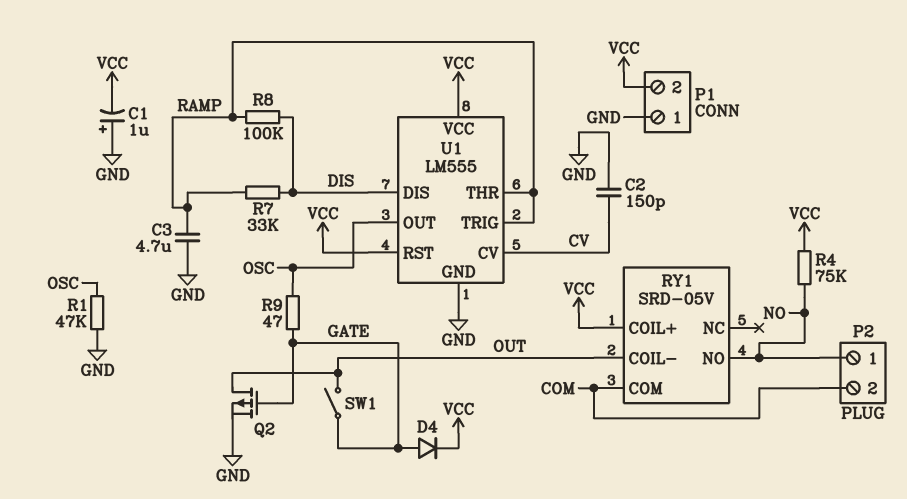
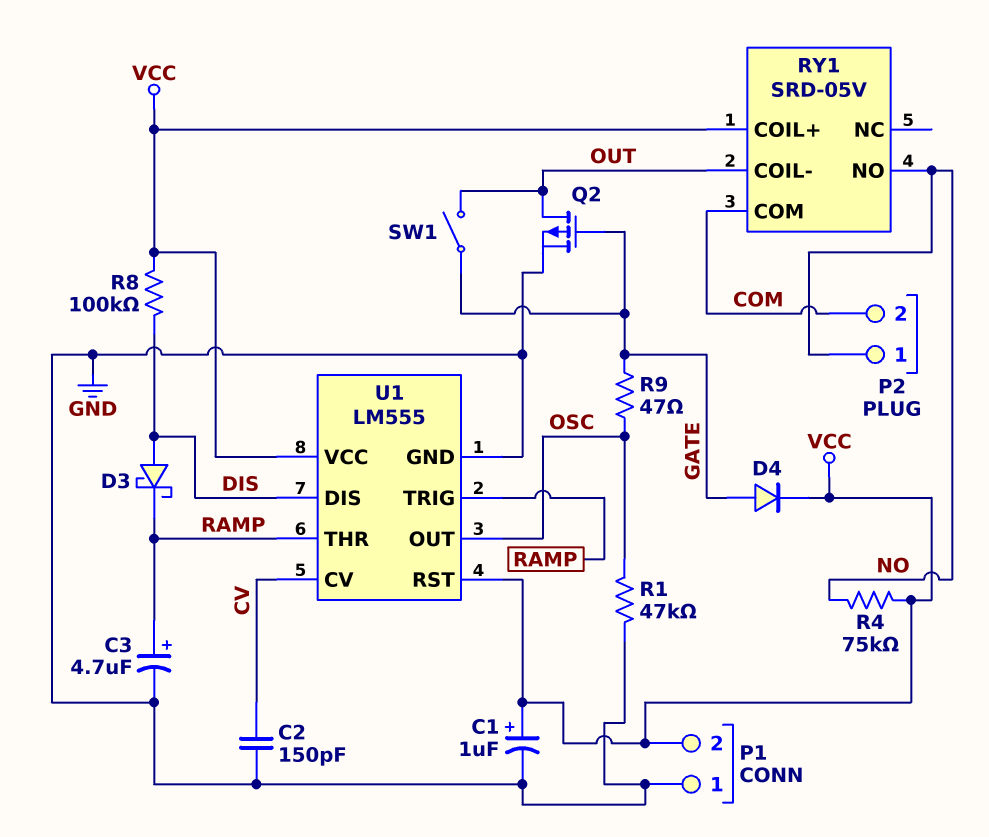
C1: 1uF (plus GND, minus VCC) -> 1uF (plus VCC, minus GND)
C3: 4.7uF (GND, RAMP) -> 4.7uF (plus RAMP, minus GND)
D3: none -> schottky (A DIS, K RAMP)
R7: 33k (DIS, RAMP) -> none
R8: 100k (DIS, RAMP) -> 100k (DIS, VCC)

